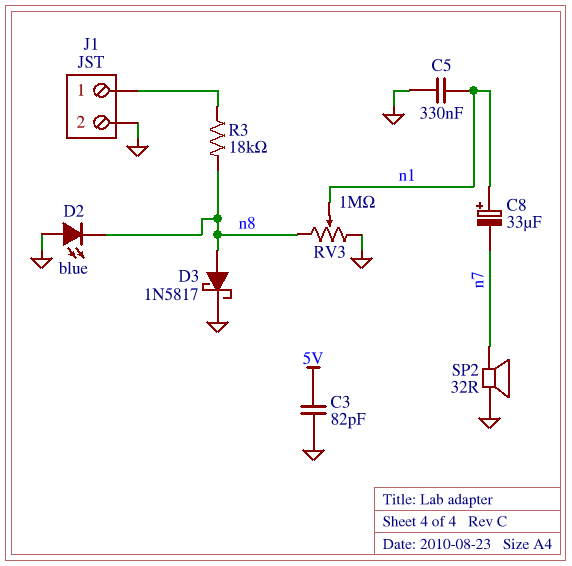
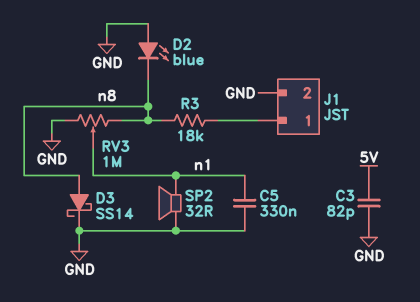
C8: 33uF (plus n1, minus n7) -> none
D3: schottky 1N5817 (A n8, K GND) -> schottky SS14 (A n8, K GND)
SP2: speaker 32R (GND, n7) -> speaker 32R (GND, n1)

